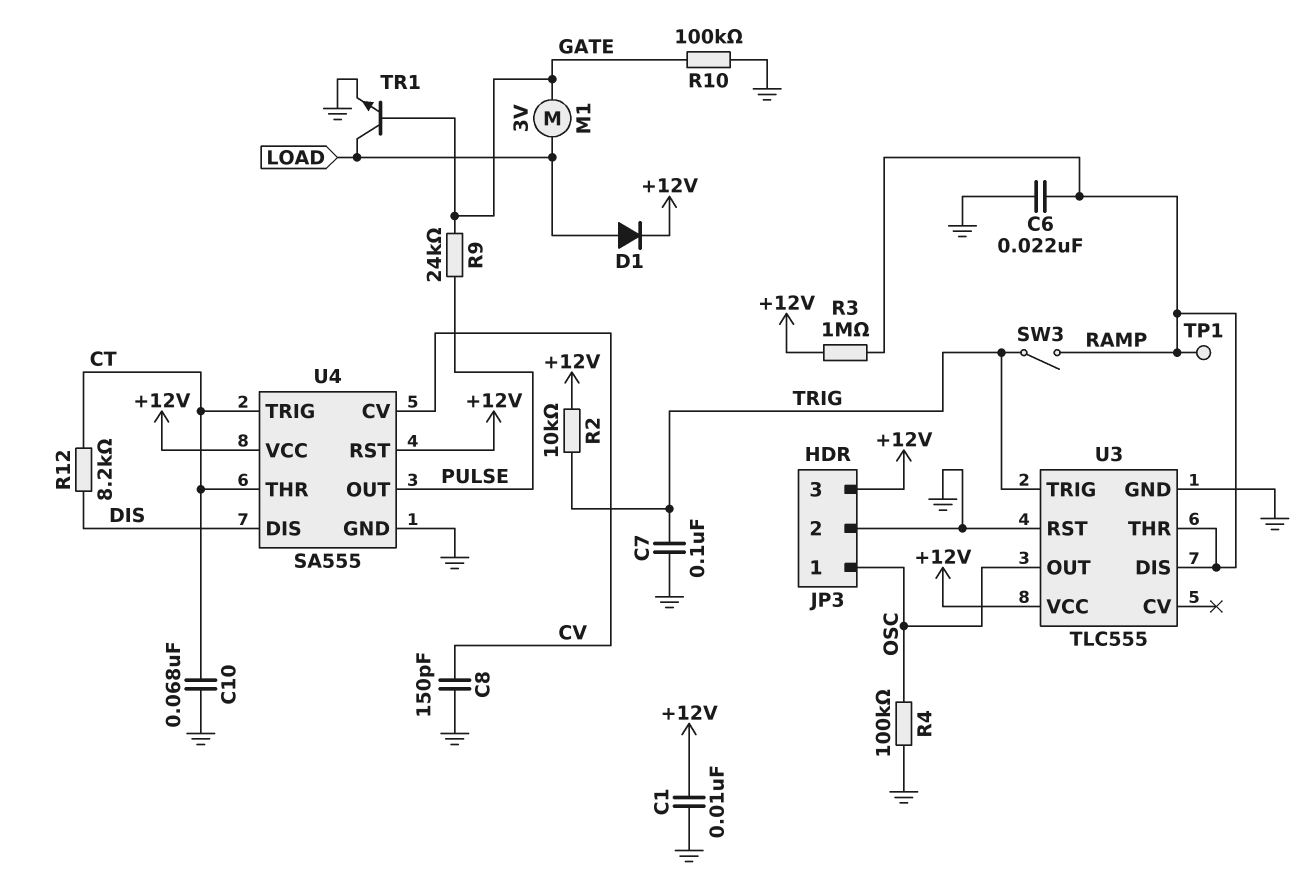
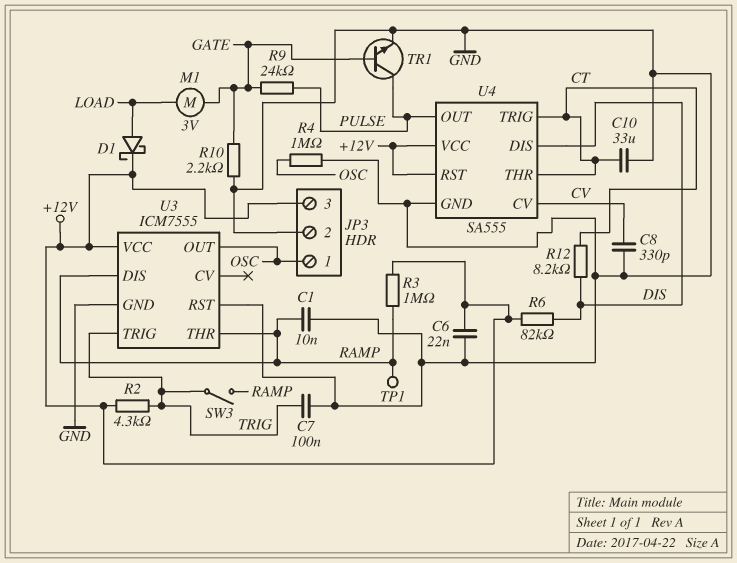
C1: 10nF (+12V, GND) -> 10nF (GND, RAMP)
C6: 22nF (GND, RAMP) -> 22nF (+12V, GND)
C8: 150pF (CV, GND) -> 330pF (CV, GND)
C10: 68nF (CT, GND) -> 33uF (CT, GND)
D1: diode (A LOAD, K +12V) -> schottky (A LOAD, K +12V)
R2: 10k (+12V, TRIG) -> 4.3k (+12V, TRIG)
R4: 100k (GND, OSC) -> 1M (GND, OSC)
R6: none -> 82k (+12V, DIS)
R10: 100k (GATE, GND) -> 2.2k (GATE, GND)
TR1: NPN (B GATE, C LOAD, E GND) -> NPN (B GATE, C PULSE, E GND)
U3: TLC555 -> ICM7555

